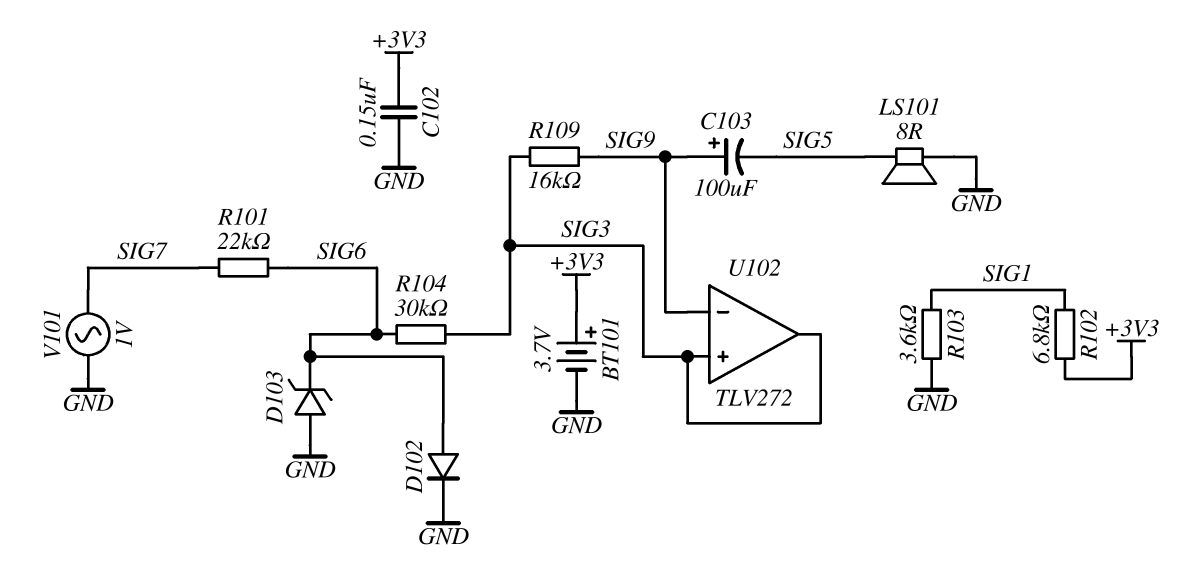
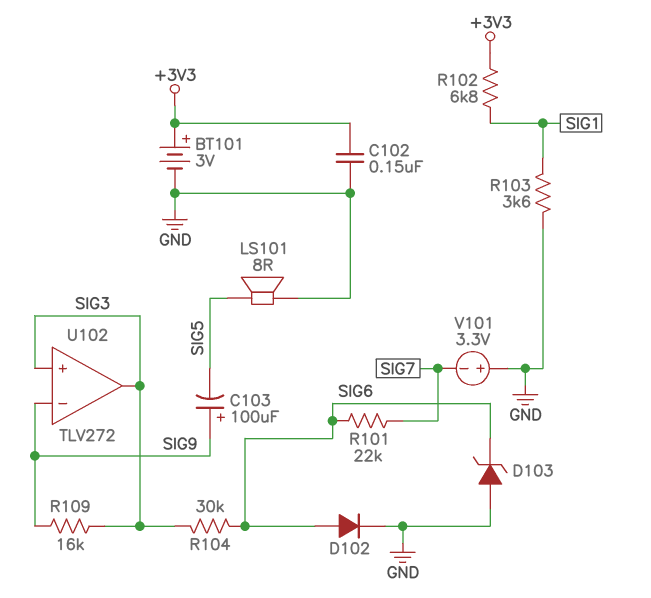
BT101: 3.7V (plus +3V3, minus GND) -> 3V (plus +3V3, minus GND)
V101: AC 1V (GND, SIG7) -> 3.3V (plus GND, minus SIG7)

